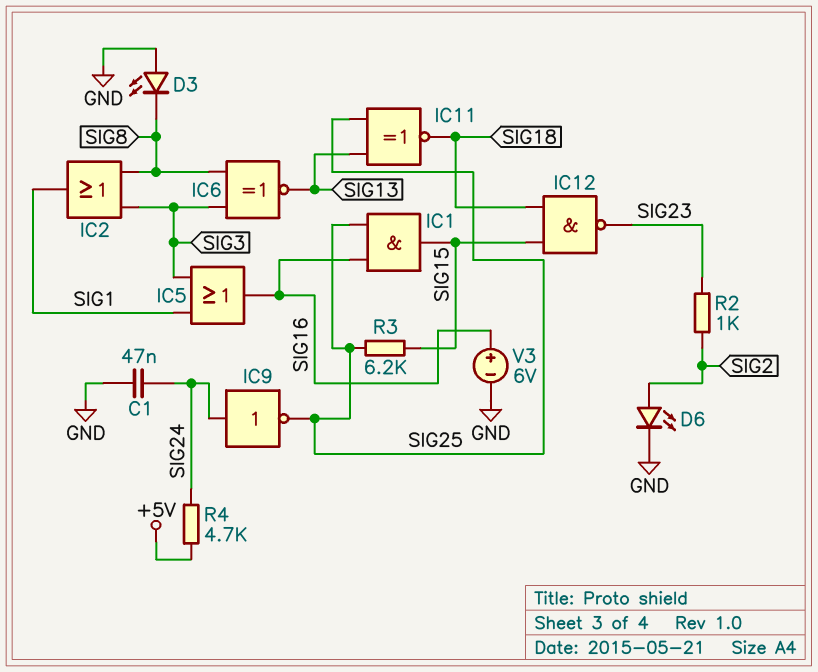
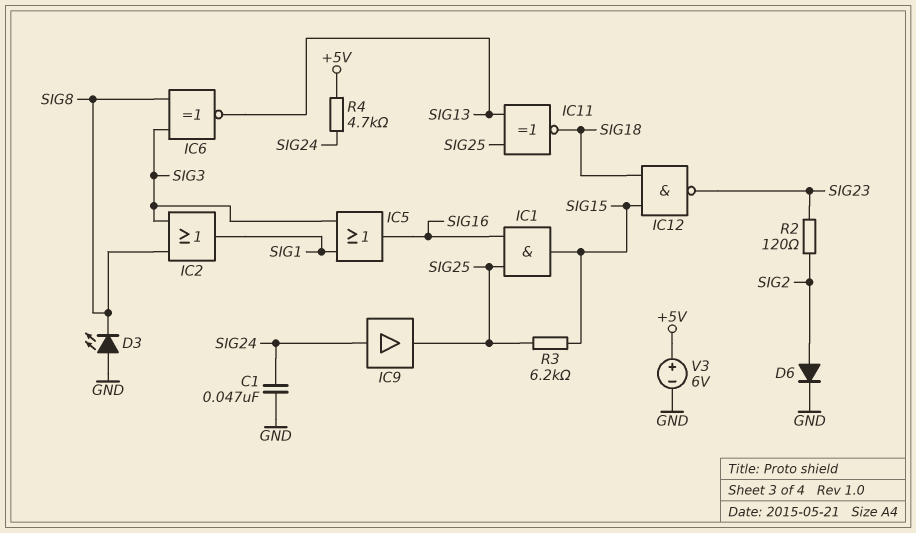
D6: LED (A SIG2, K GND) -> diode (A SIG2, K GND)
IC9: NOT (in SIG24, out SIG25) -> buffer (in SIG24, out SIG25)
R2: 1k (SIG2, SIG23) -> 120 (SIG2, SIG23)
V3: 6V (plus SIG16, minus GND) -> 6V (plus +5V, minus GND)

